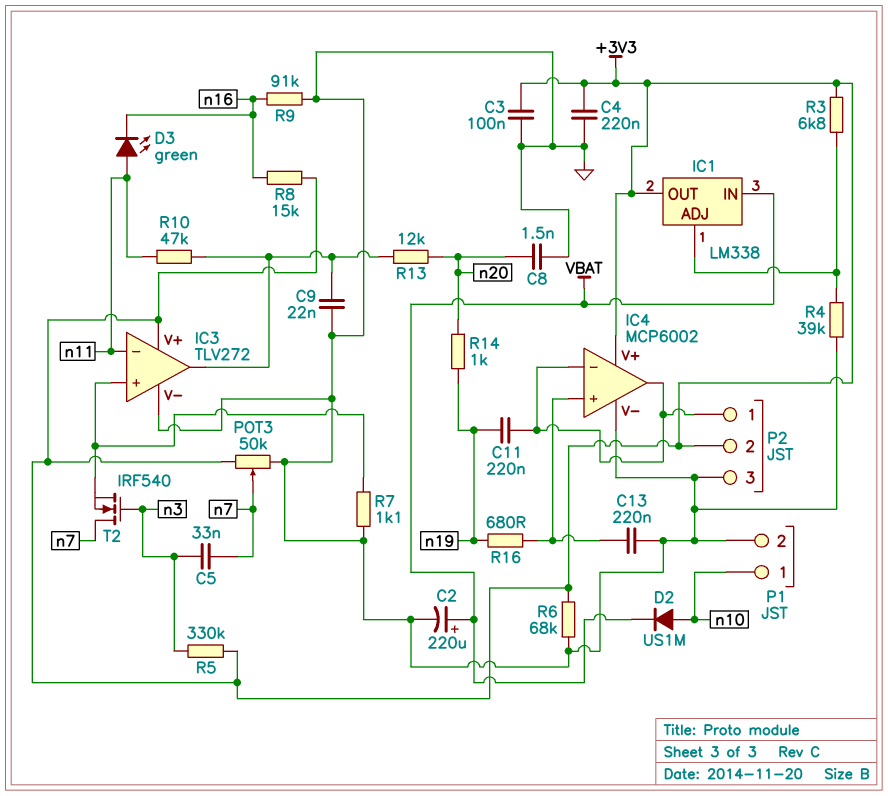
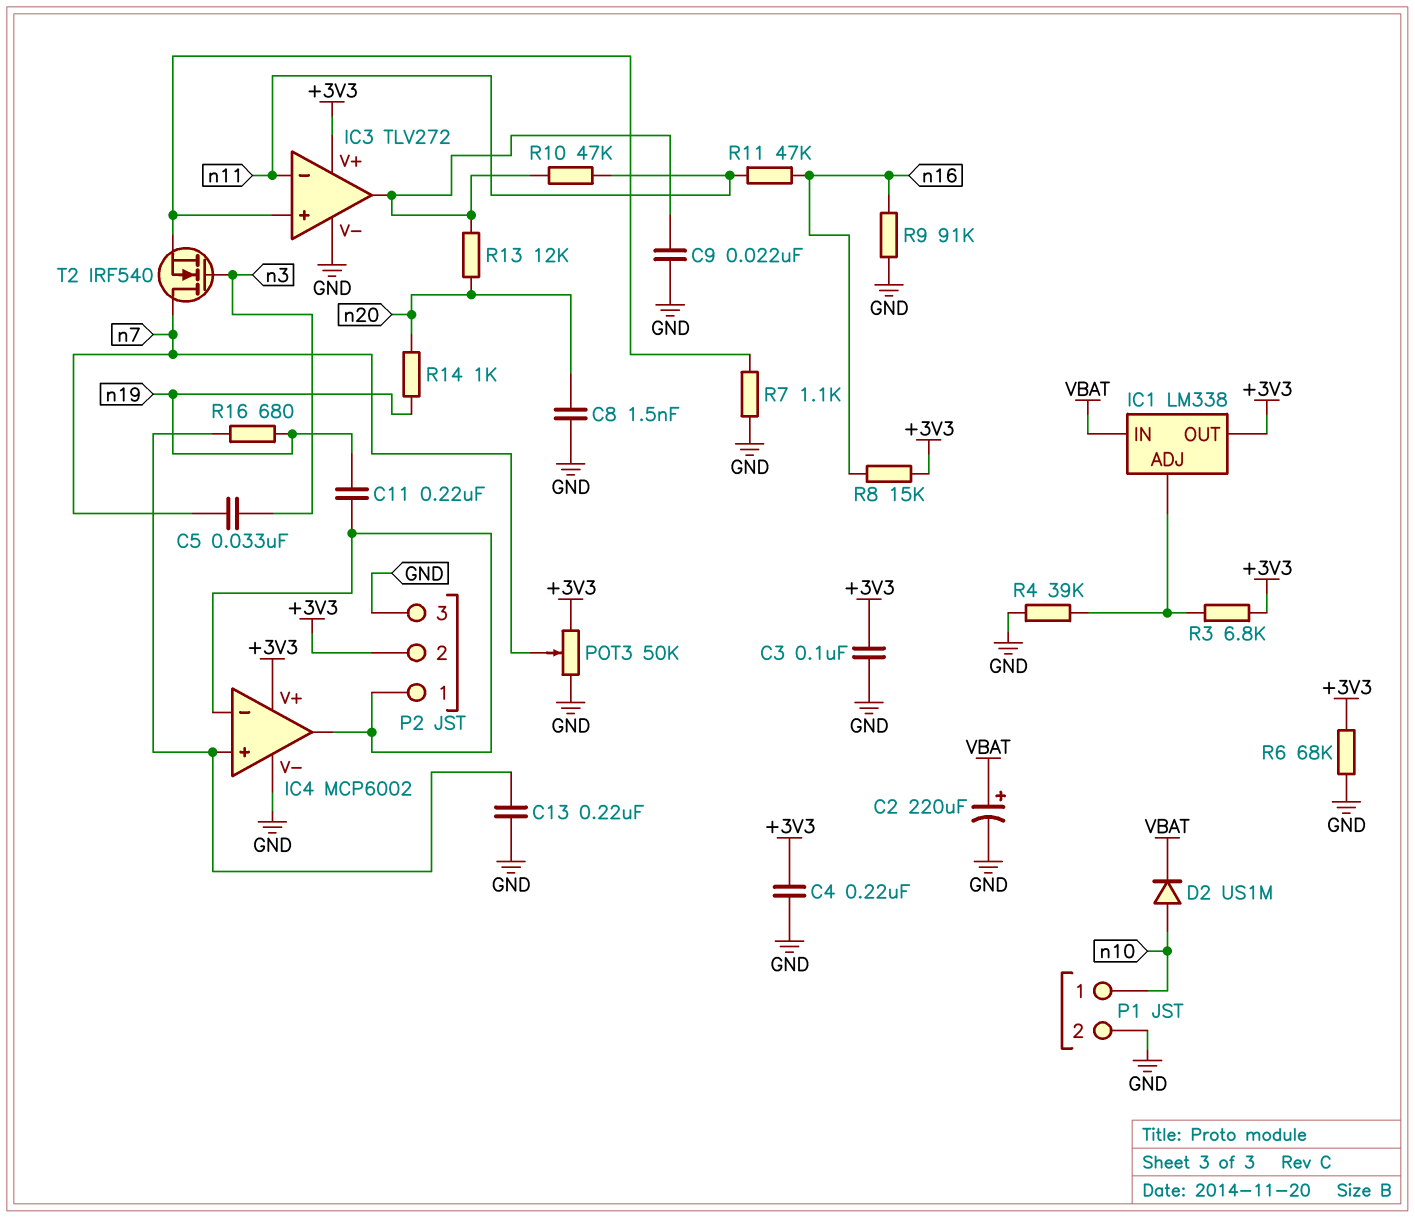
D3: LED green (A n11, K n16) -> none
R5: 330k (+3V3, n3) -> none
R11: none -> 47k (n11, n16)

